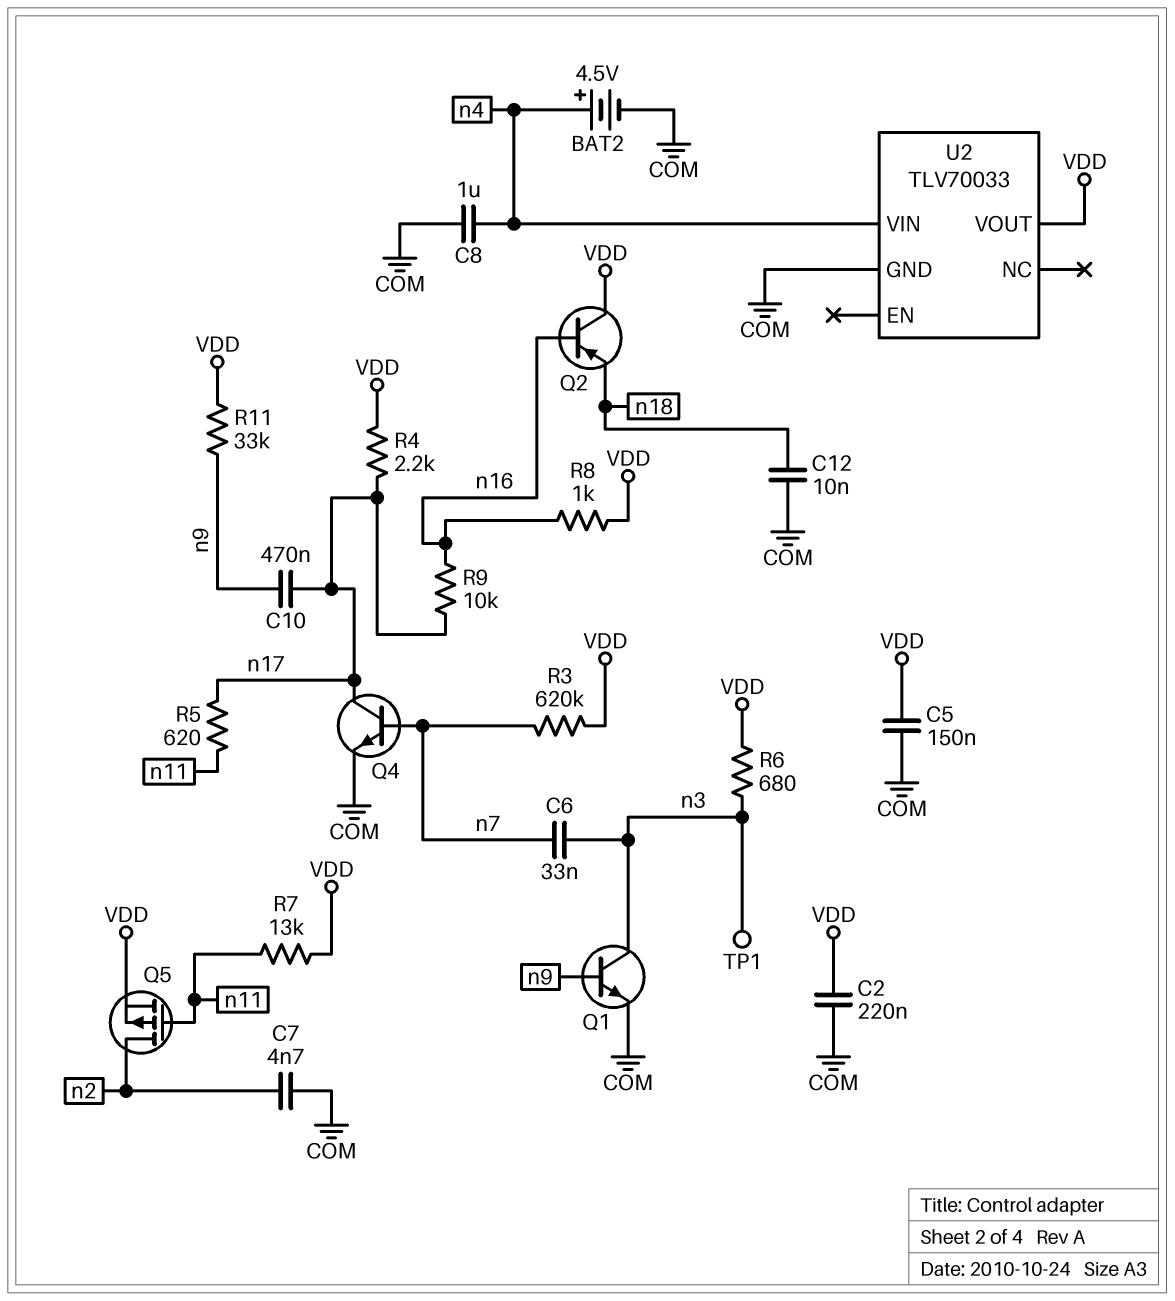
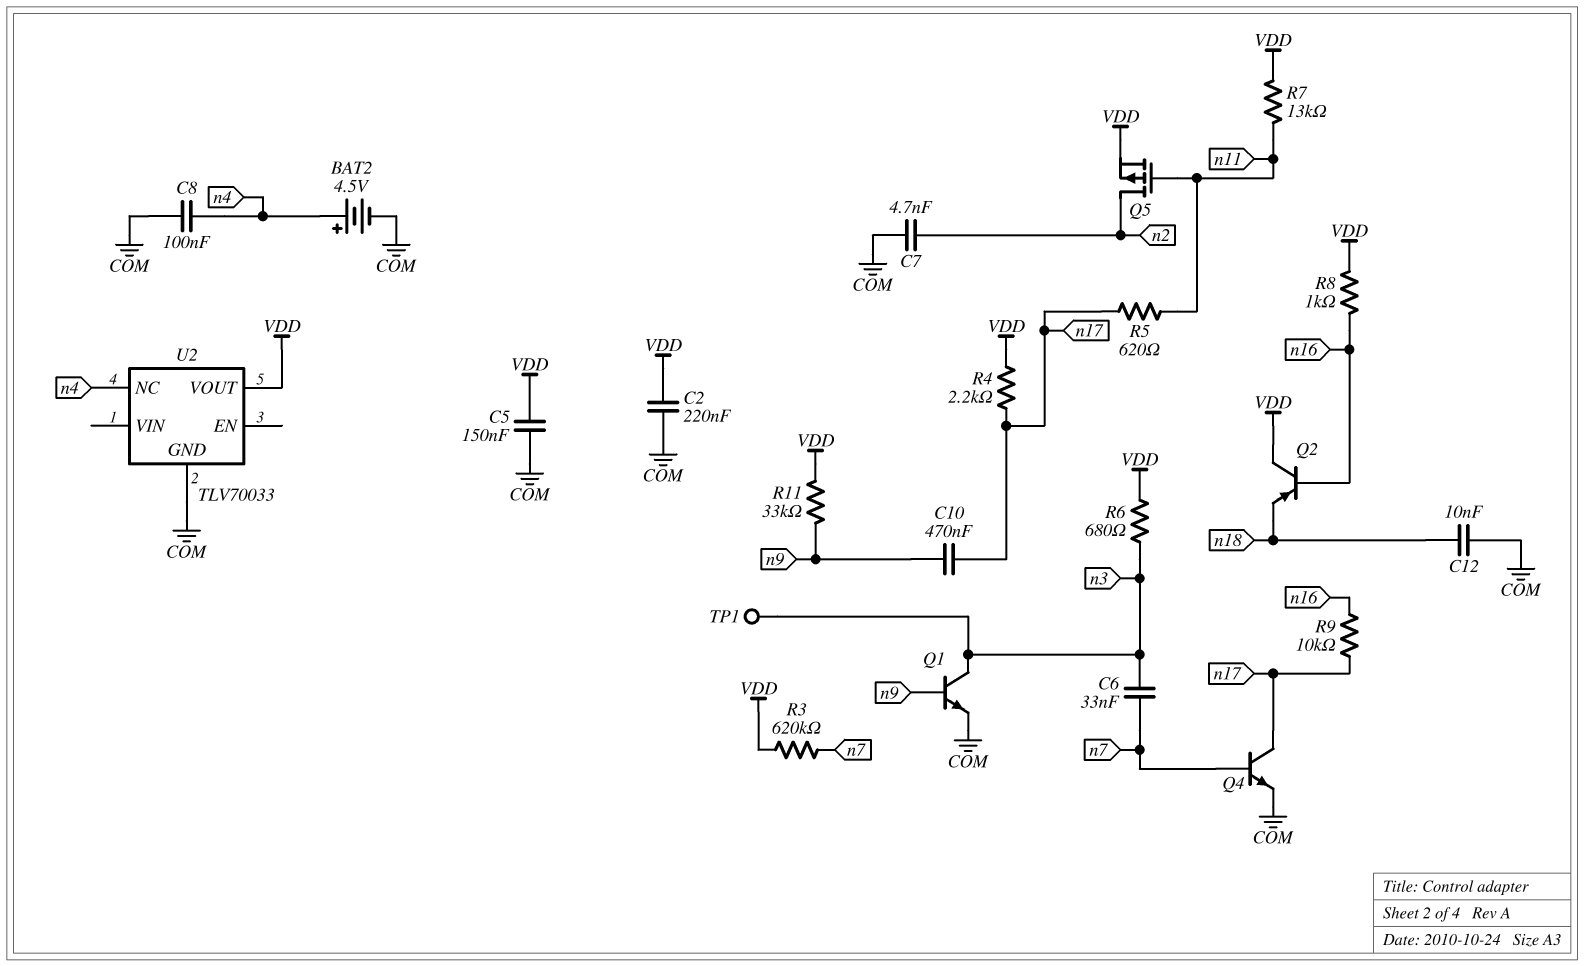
C8: 1uF (COM, n4) -> 100nF (COM, n4)
U2 pin NC: none -> n4
U2 pin VIN: n4 -> none

